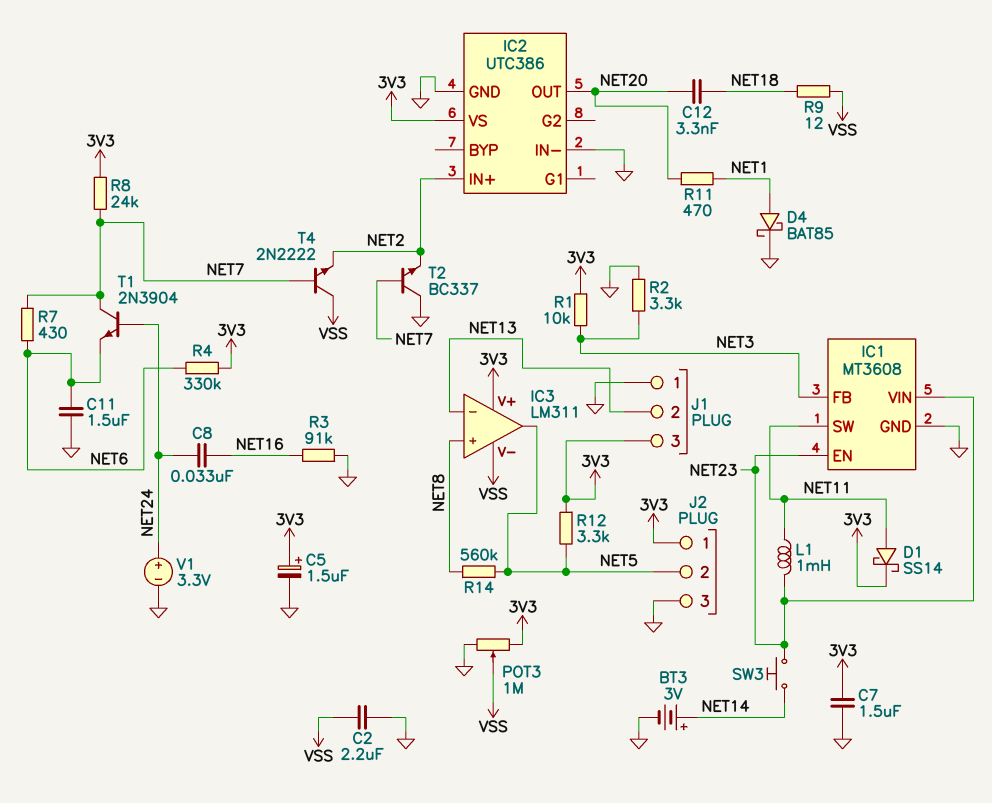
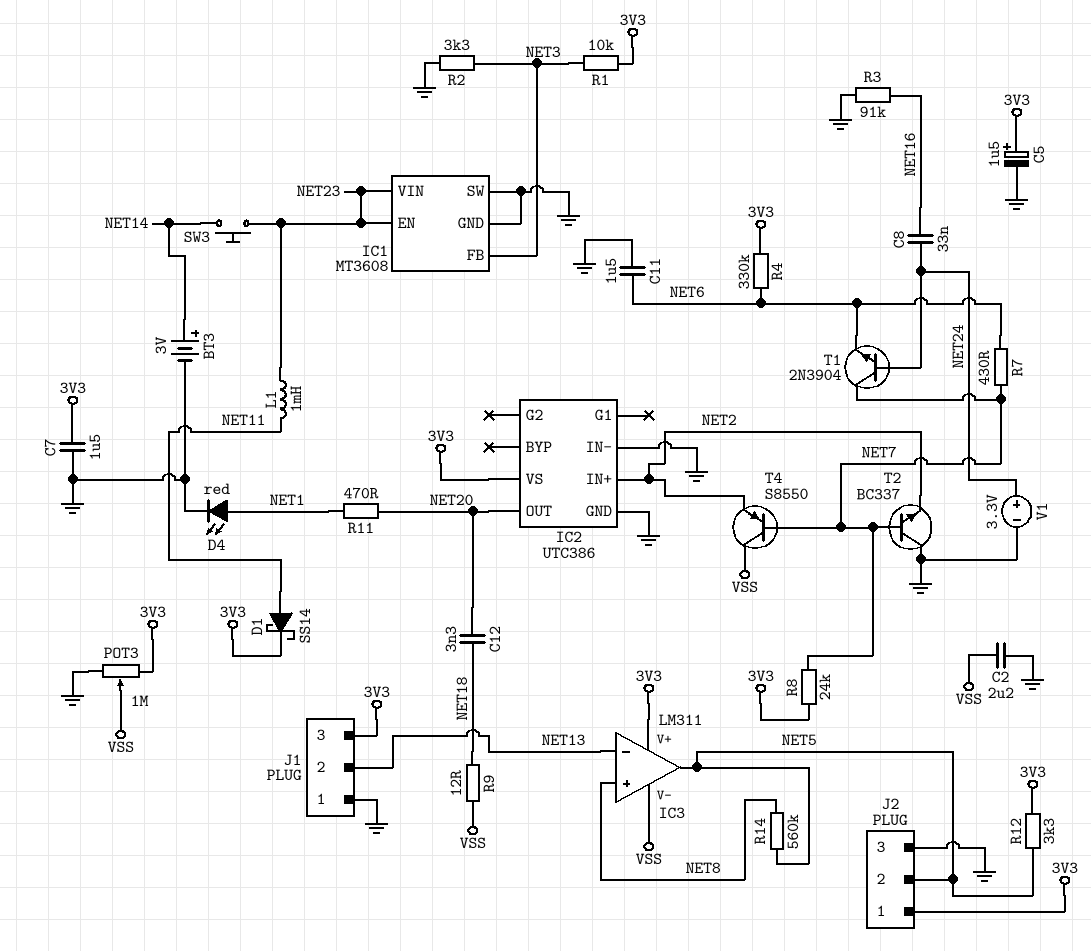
D4: schottky BAT85 (A NET1, K GND) -> LED red (A NET1, K GND)
IC1 pin SW: NET11 -> GND
T4: NPN 2N2222 (B NET7, C VSS, E NET2) -> PNP S8550 (B NET7, C VSS, E NET2)

